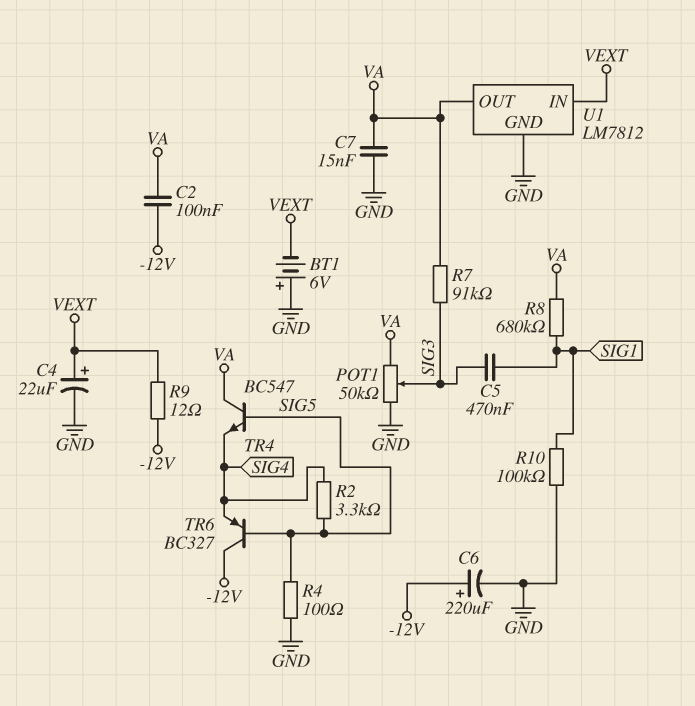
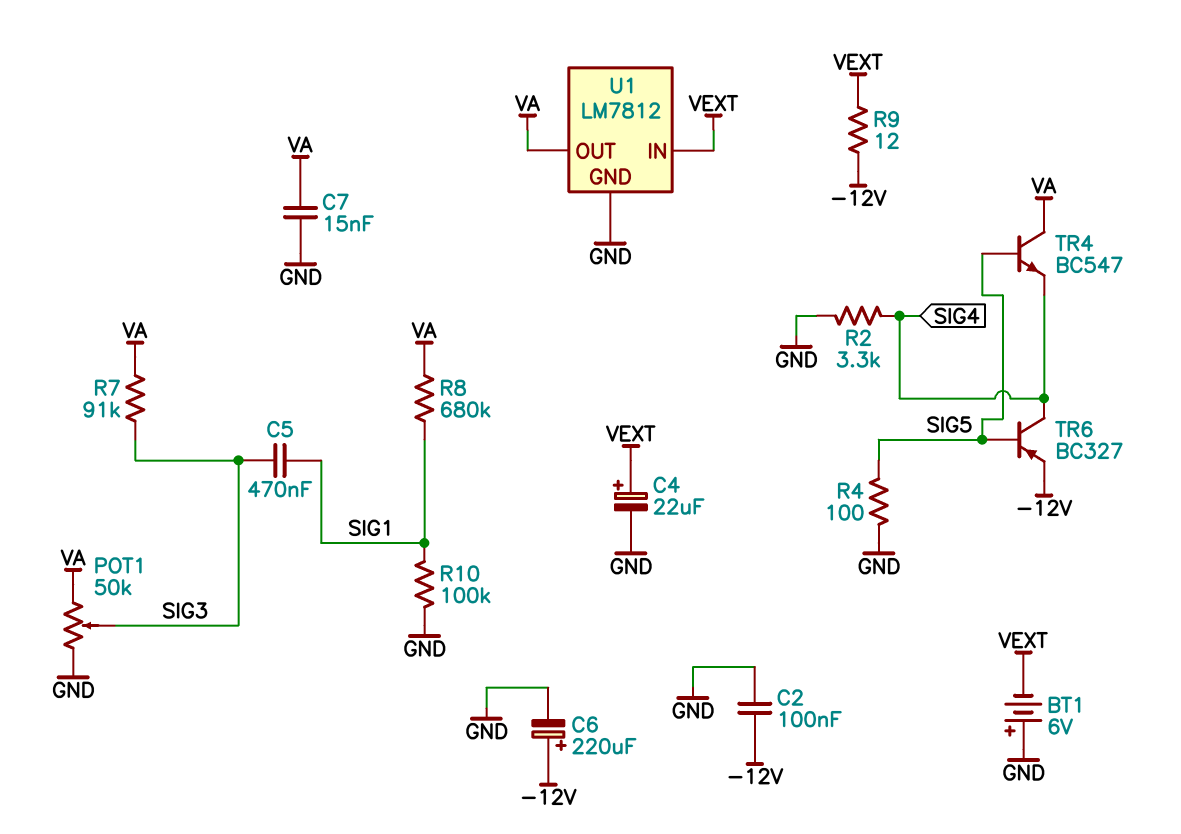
C2: 100nF (-12V, VA) -> 100nF (-12V, GND)
R2: 3.3k (SIG4, SIG5) -> 3.3k (GND, SIG4)
TR6: PNP BC327 (B SIG5, C -12V, E SIG4) -> PNP BC327 (B SIG5, C SIG4, E -12V)

